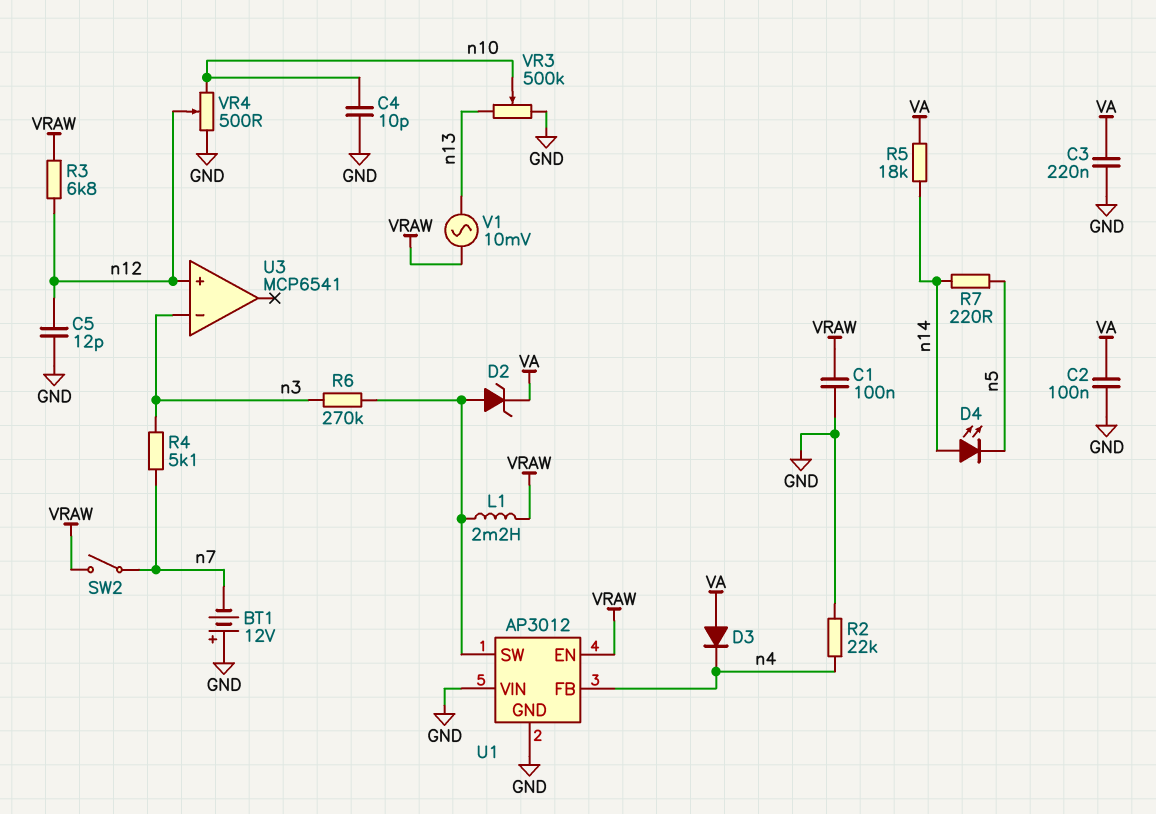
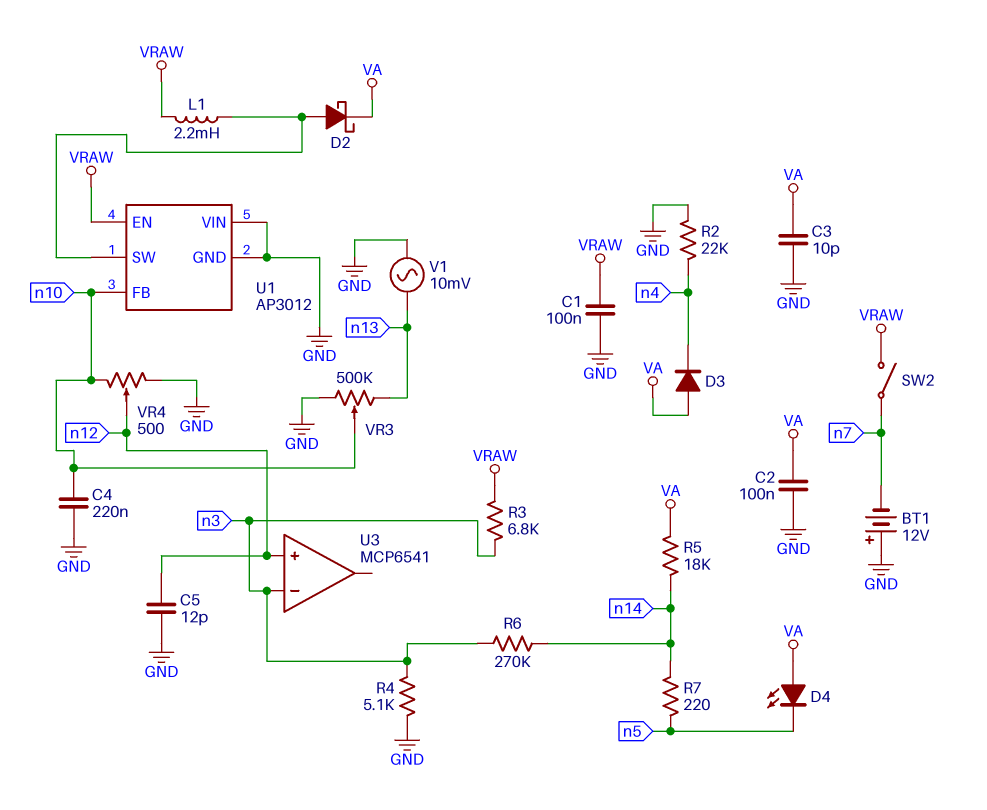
C3: 220nF (GND, VA) -> 10pF (GND, VA)
C4: 10pF (GND, n10) -> 220nF (GND, n10)
D2: zener (A U1/SW, K VA) -> schottky (A U1/SW, K VA)
D4: LED (A n14, K n5) -> LED (A VA, K n5)
R3: 6.8k (VRAW, n12) -> 6.8k (VRAW, n3)
R4: 5.1k (n3, n7) -> 5.1k (GND, n3)
R6: 270k (U1/SW, n3) -> 270k (n3, n14)
U1 pin FB: n4 -> n10
V1: AC 10mV (VRAW, n13) -> AC 10mV (GND, n13)

